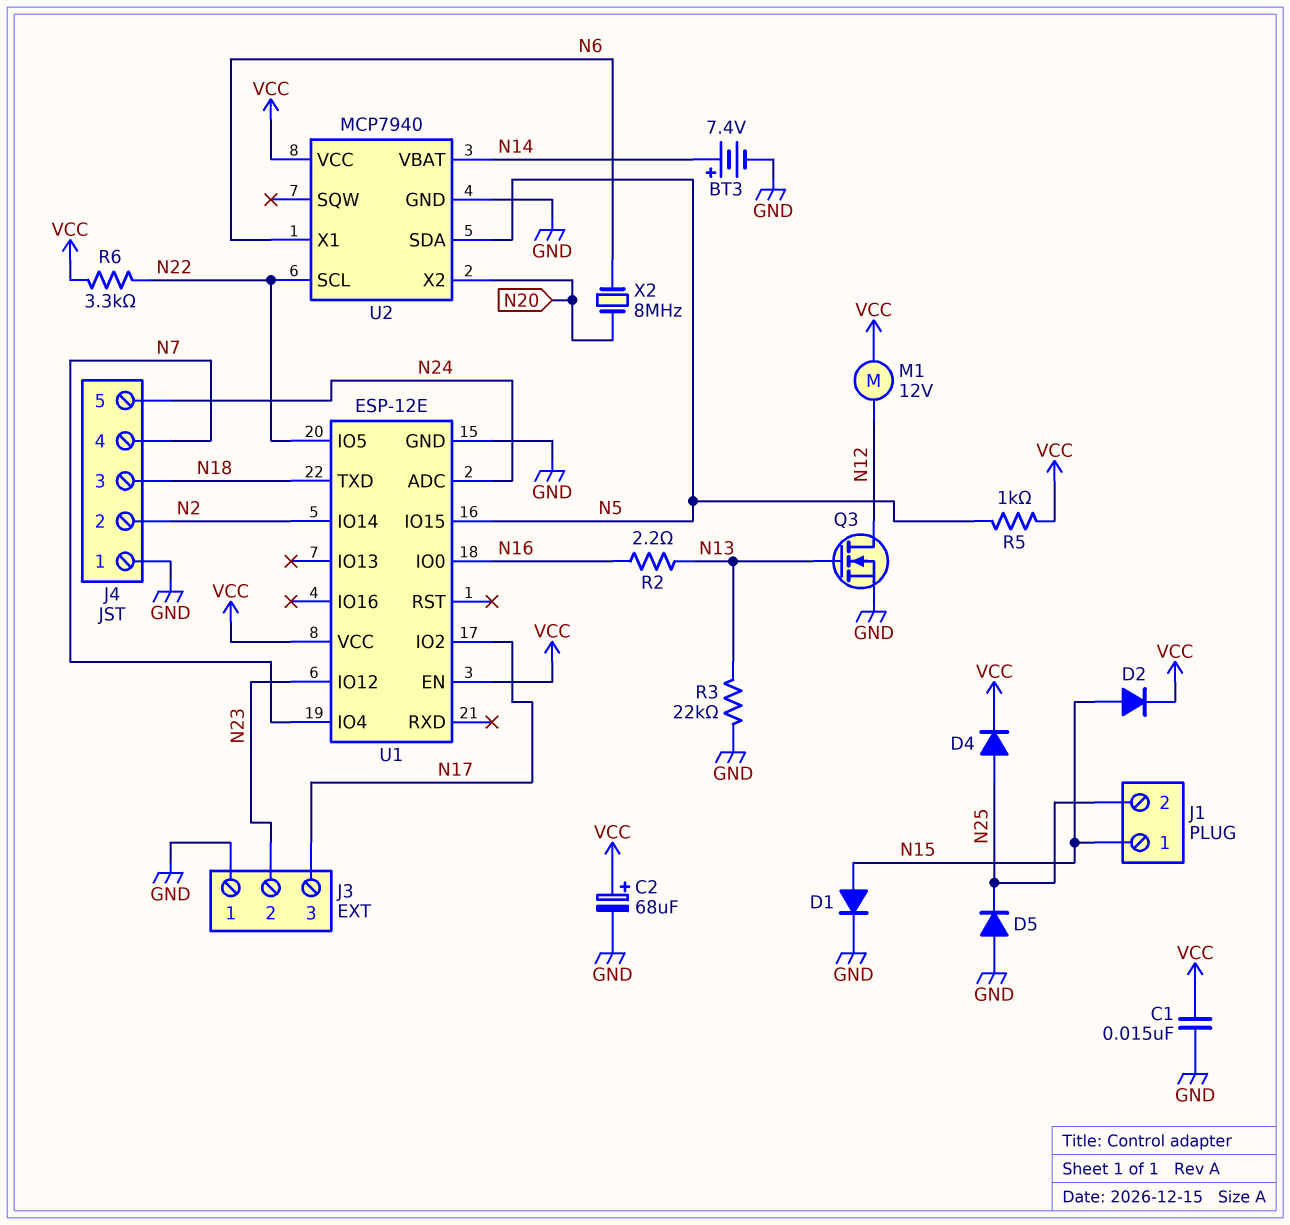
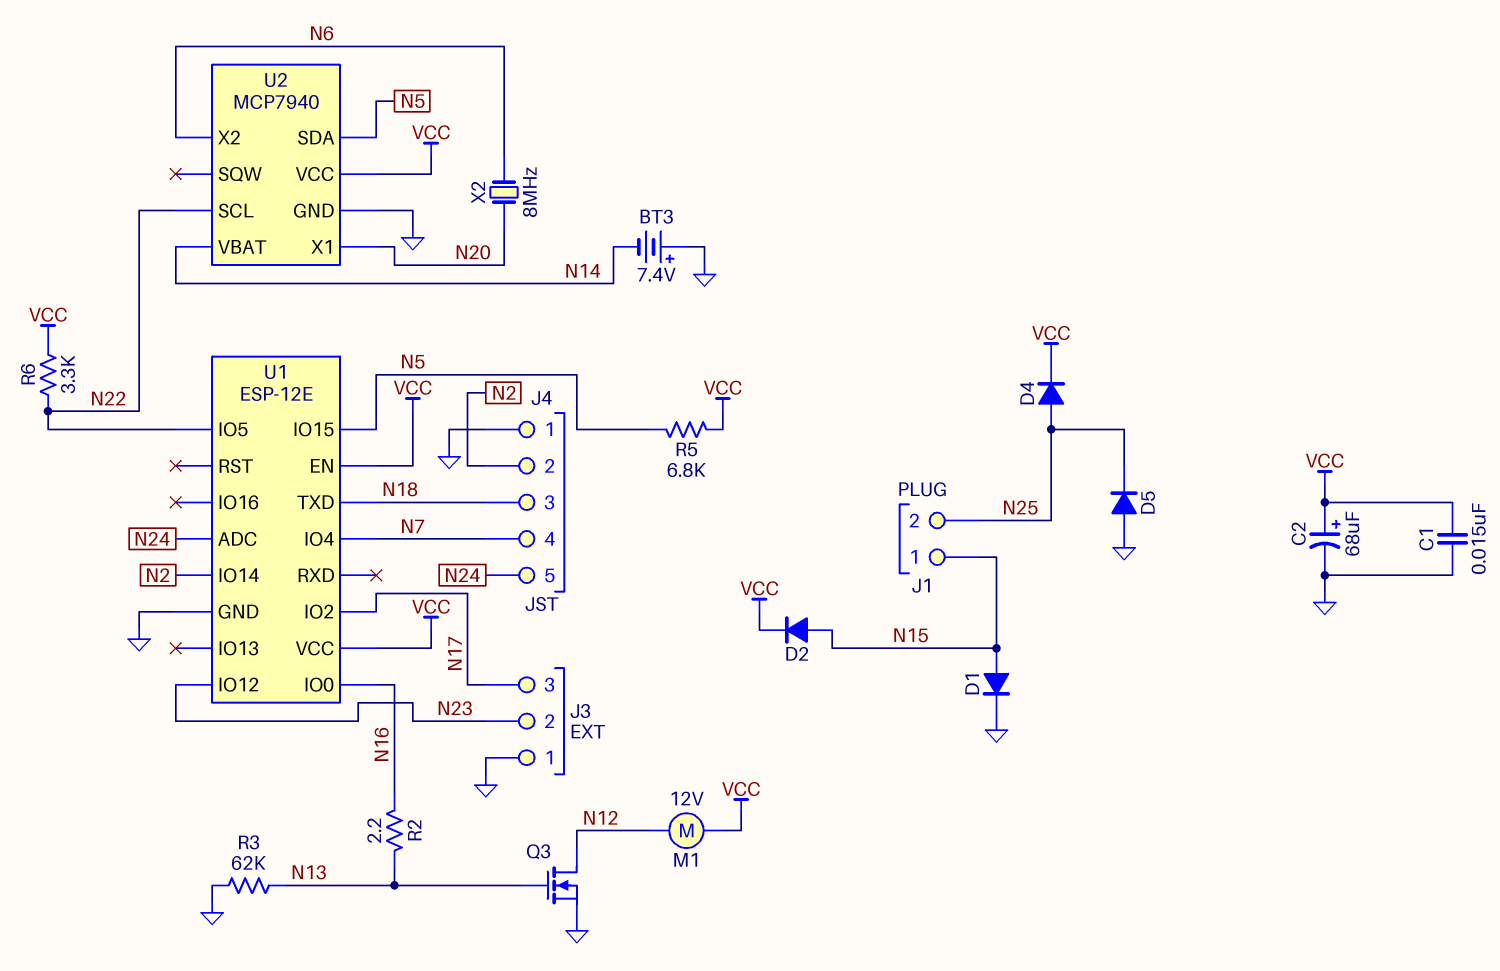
BT3: 7.4V (plus N14, minus GND) -> 7.4V (plus GND, minus N14)
R3: 22k (GND, N13) -> 62k (GND, N13)
R5: 1k (N5, VCC) -> 6.8k (N5, VCC)
U2 pin X1: N6 -> N20
U2 pin X2: N20 -> N6

